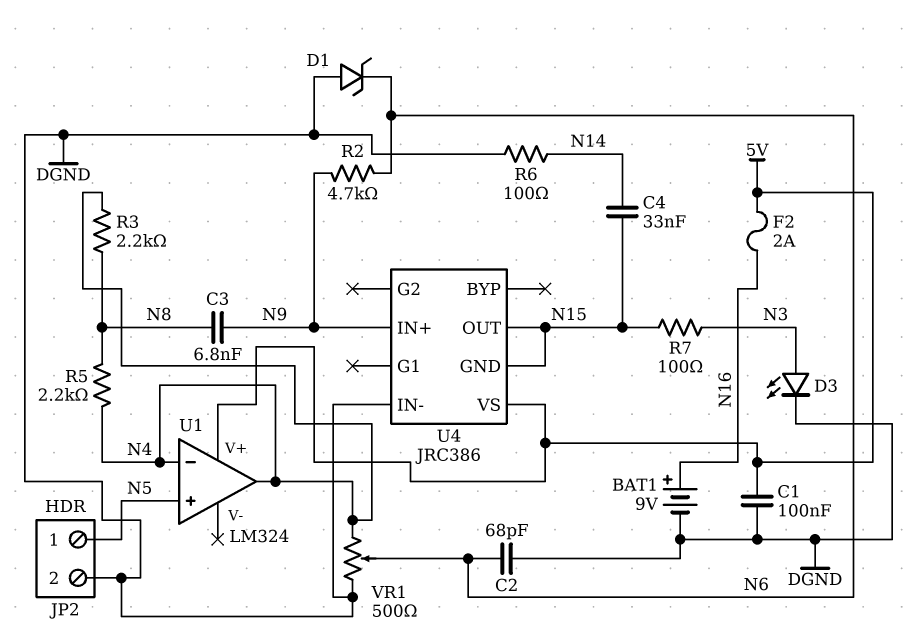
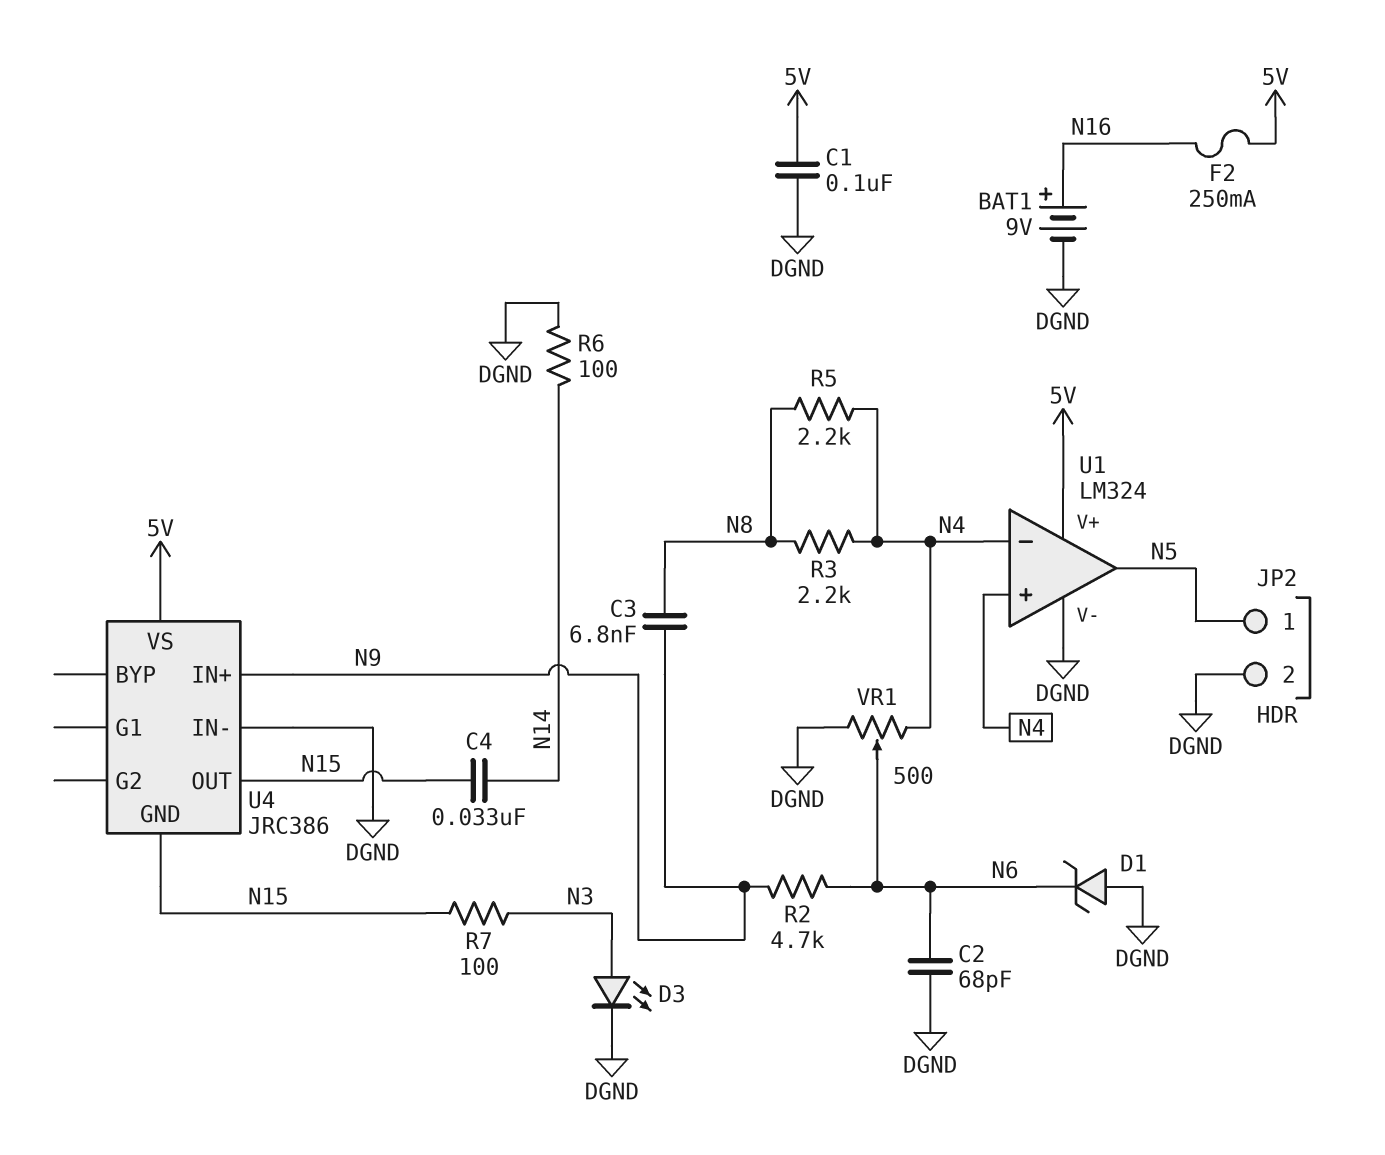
F2: 2A (5V, N16) -> 250mA (5V, N16)
U1 pin V-: none -> DGND
U1 pin in+: N5 -> N4
U1 pin out: N4 -> N5

